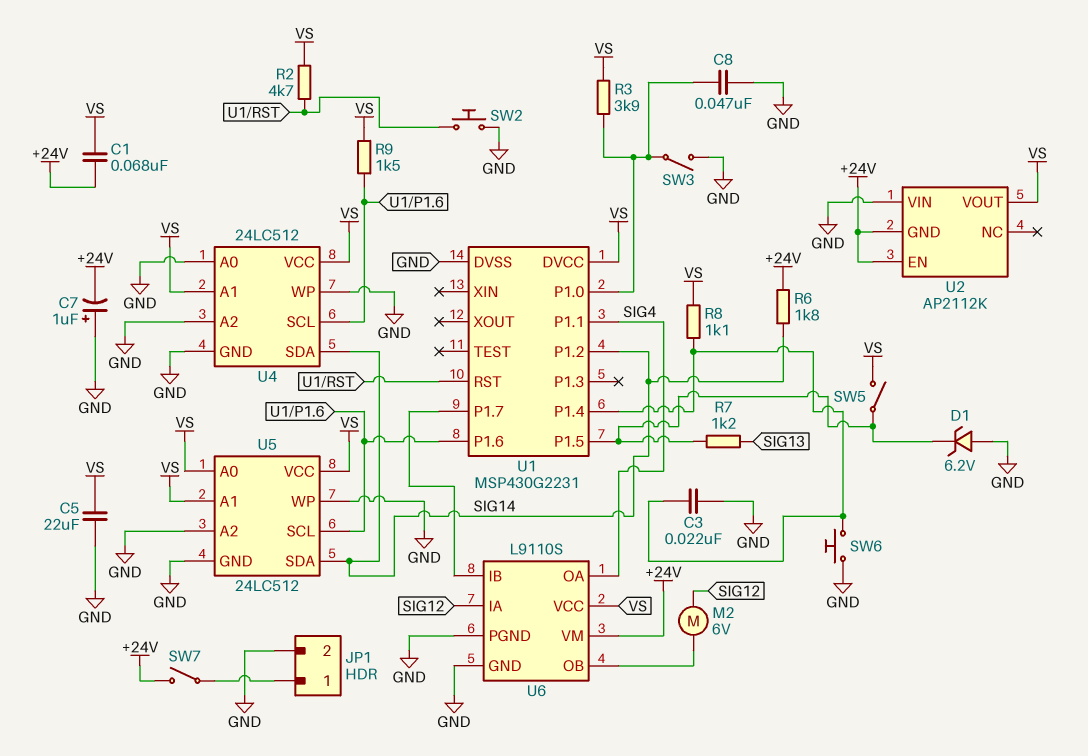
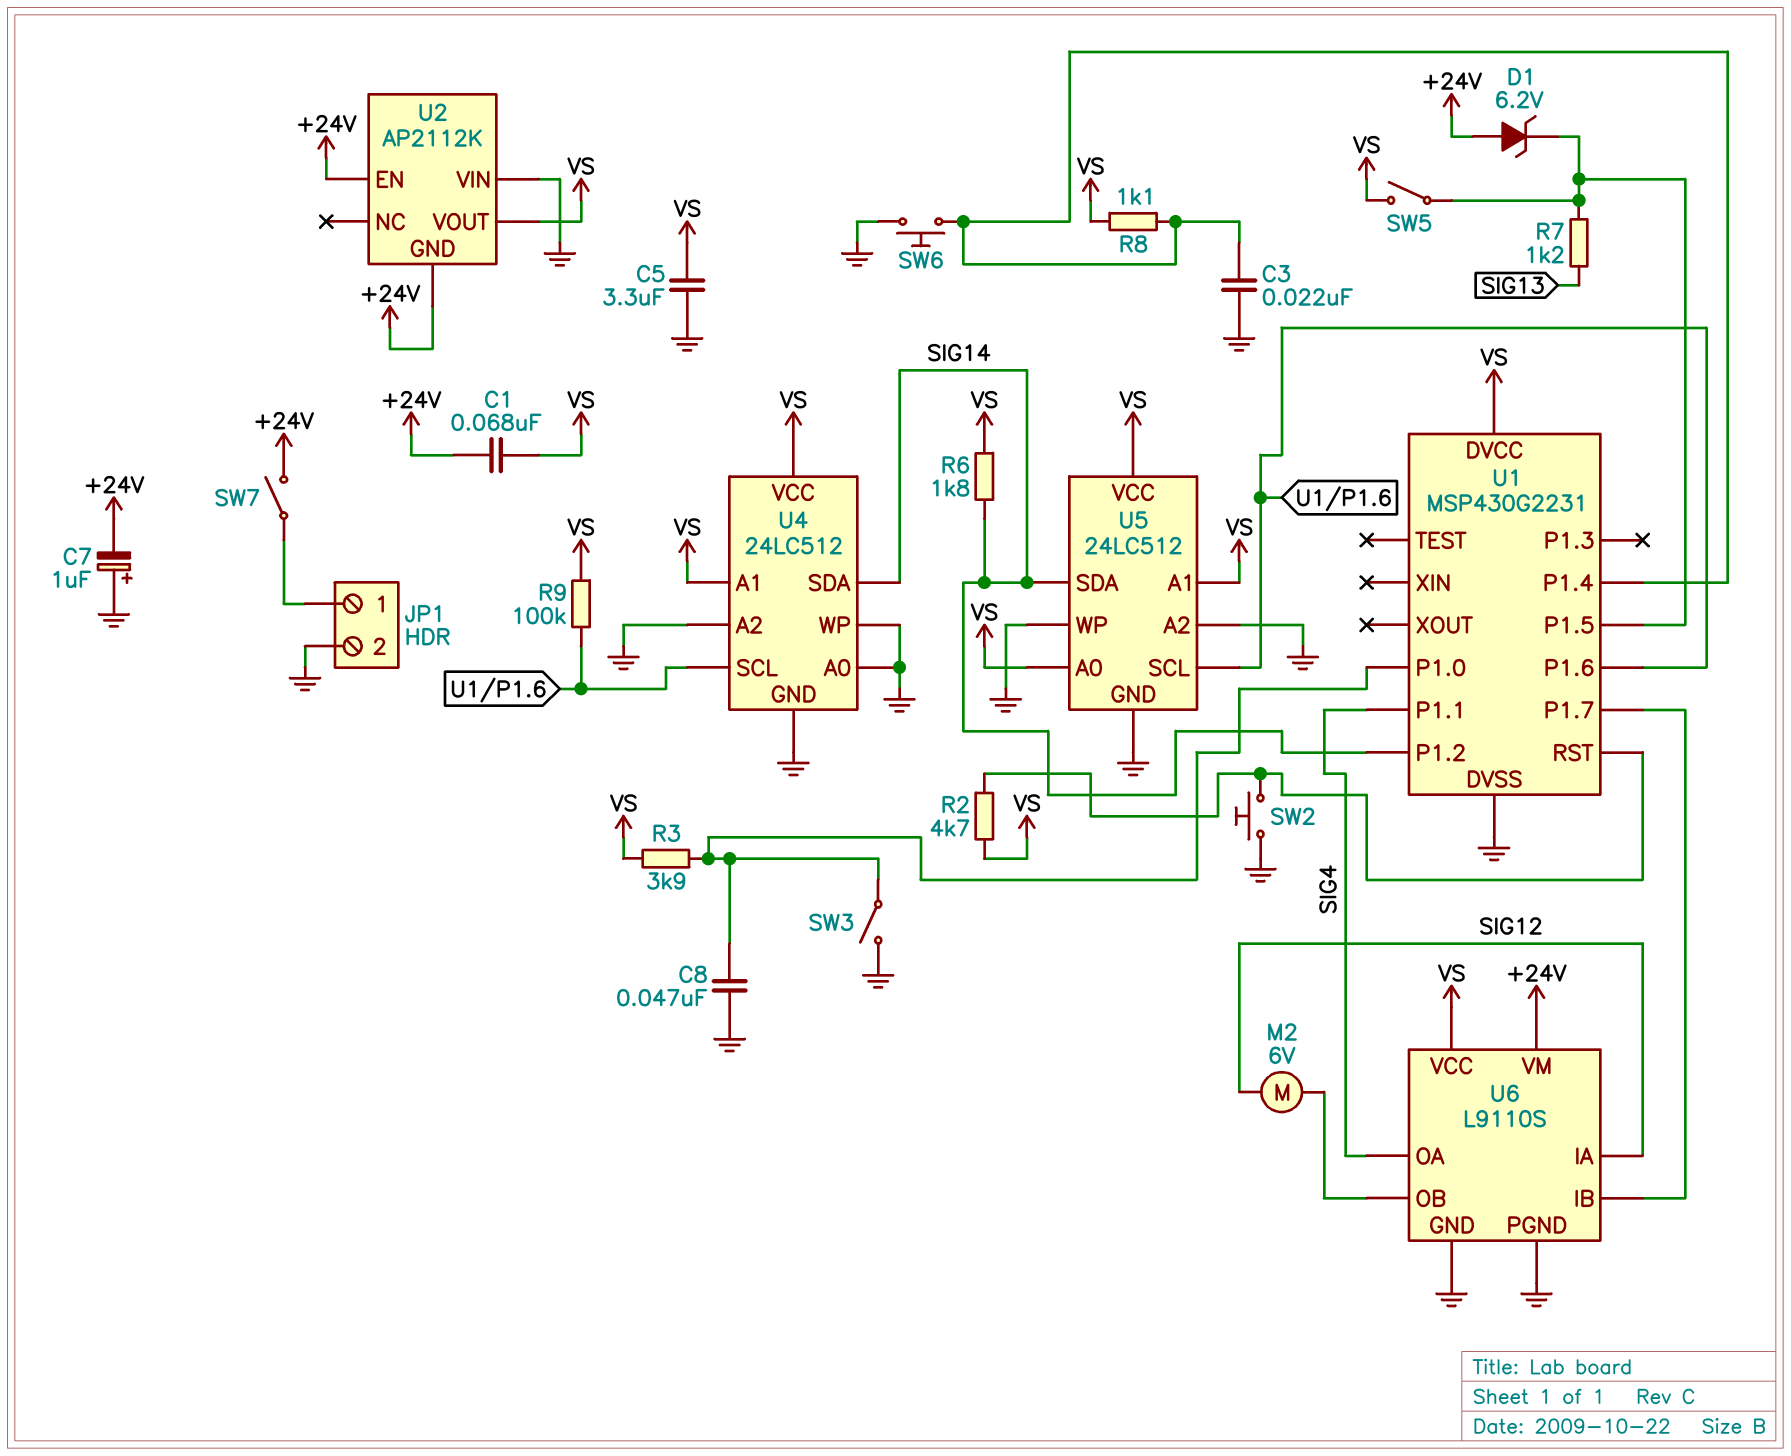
C5: 22uF (GND, VS) -> 3.3uF (GND, VS)
D1: zener 6.2V (A GND, K U1/P1.5) -> zener 6.2V (A +24V, K U1/P1.5)
R6: 1.8k (+24V, SIG14) -> 1.8k (SIG14, VS)
R9: 1.5k (U1/P1.6, VS) -> 100k (U1/P1.6, VS)

